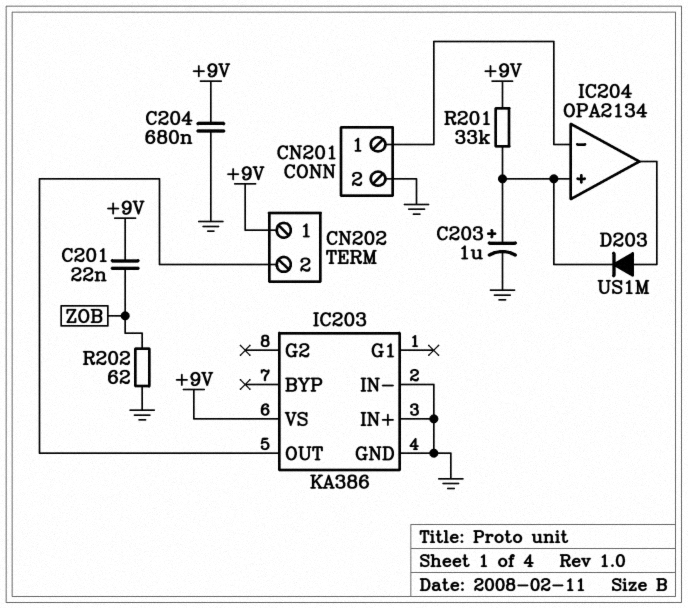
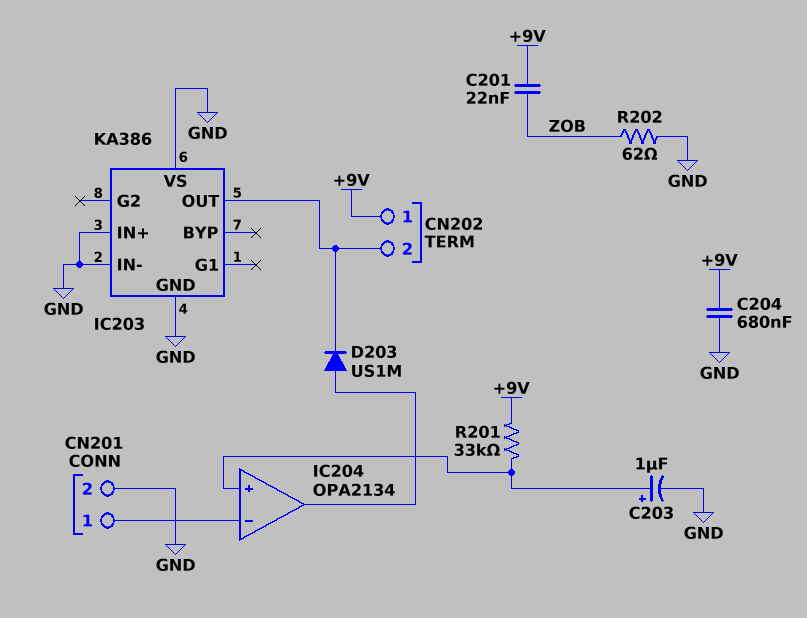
D203: diode US1M (A IC204/out, K IC204/in+) -> diode US1M (A IC204/out, K CN202/2)
IC203 pin VS: +9V -> GND

